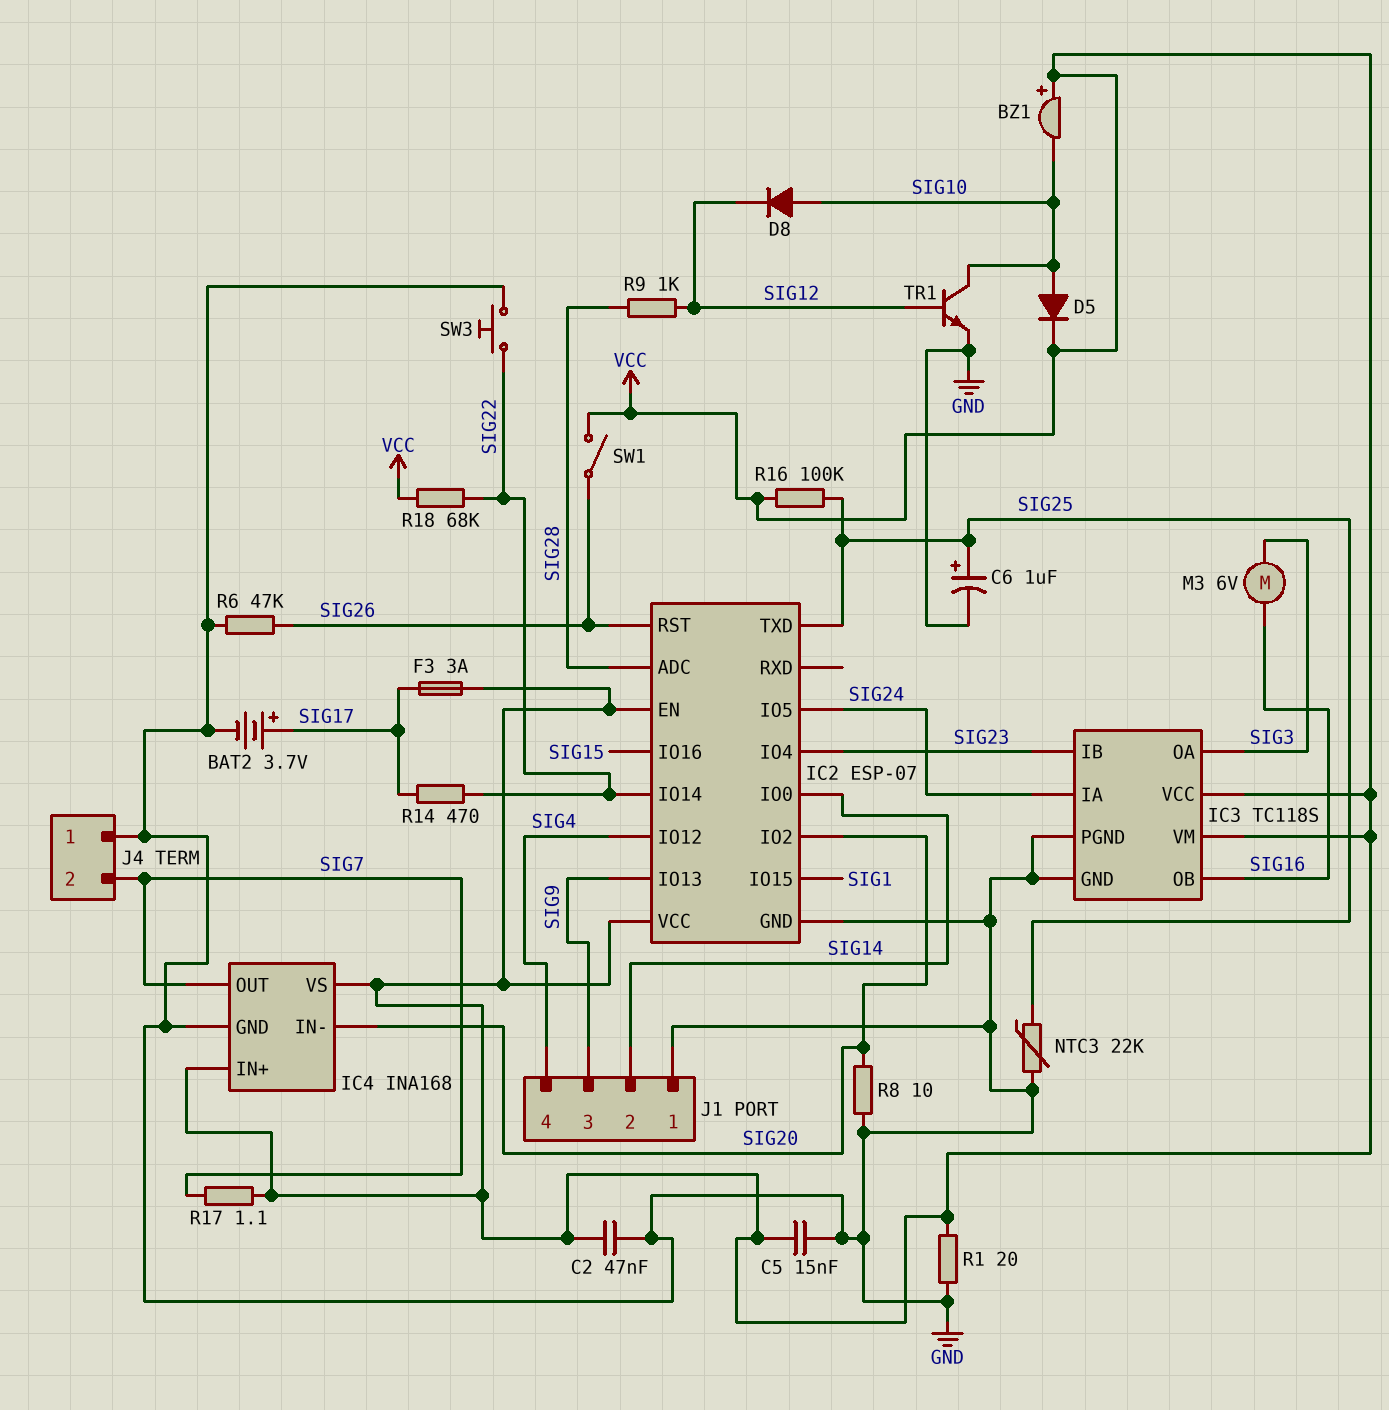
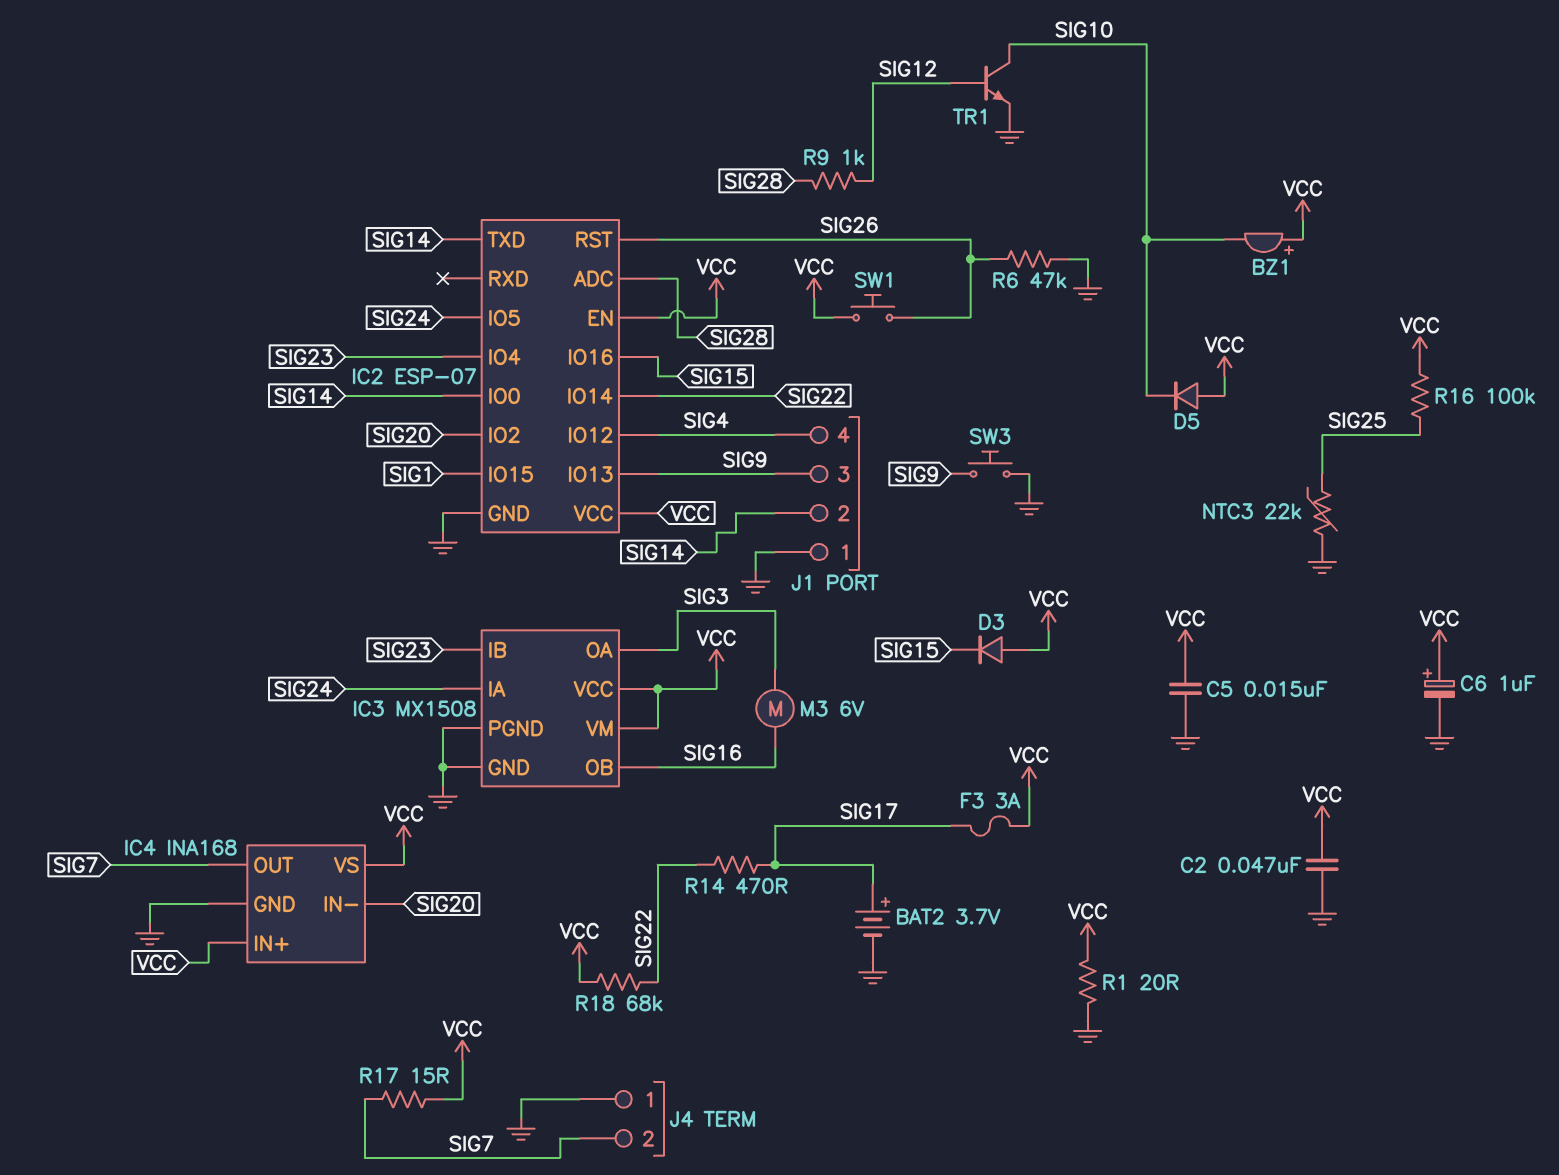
C6: 1uF (plus SIG25, minus GND) -> 1uF (plus VCC, minus GND)
D3: none -> diode (A VCC, K SIG15)
D5: diode (A SIG10, K VCC) -> diode (A VCC, K SIG10)
D8: diode (A SIG10, K SIG12) -> none
IC2 pin TXD: SIG25 -> SIG14
IC3: TC118S -> MX1508
R8: 10 (GND, SIG20) -> none
R17: 1.1 (SIG7, VCC) -> 15 (SIG7, VCC)
SW1: switch (SIG26, VCC) -> button (SIG26, VCC)
SW3: button (GND, SIG22) -> button (GND, SIG9)

